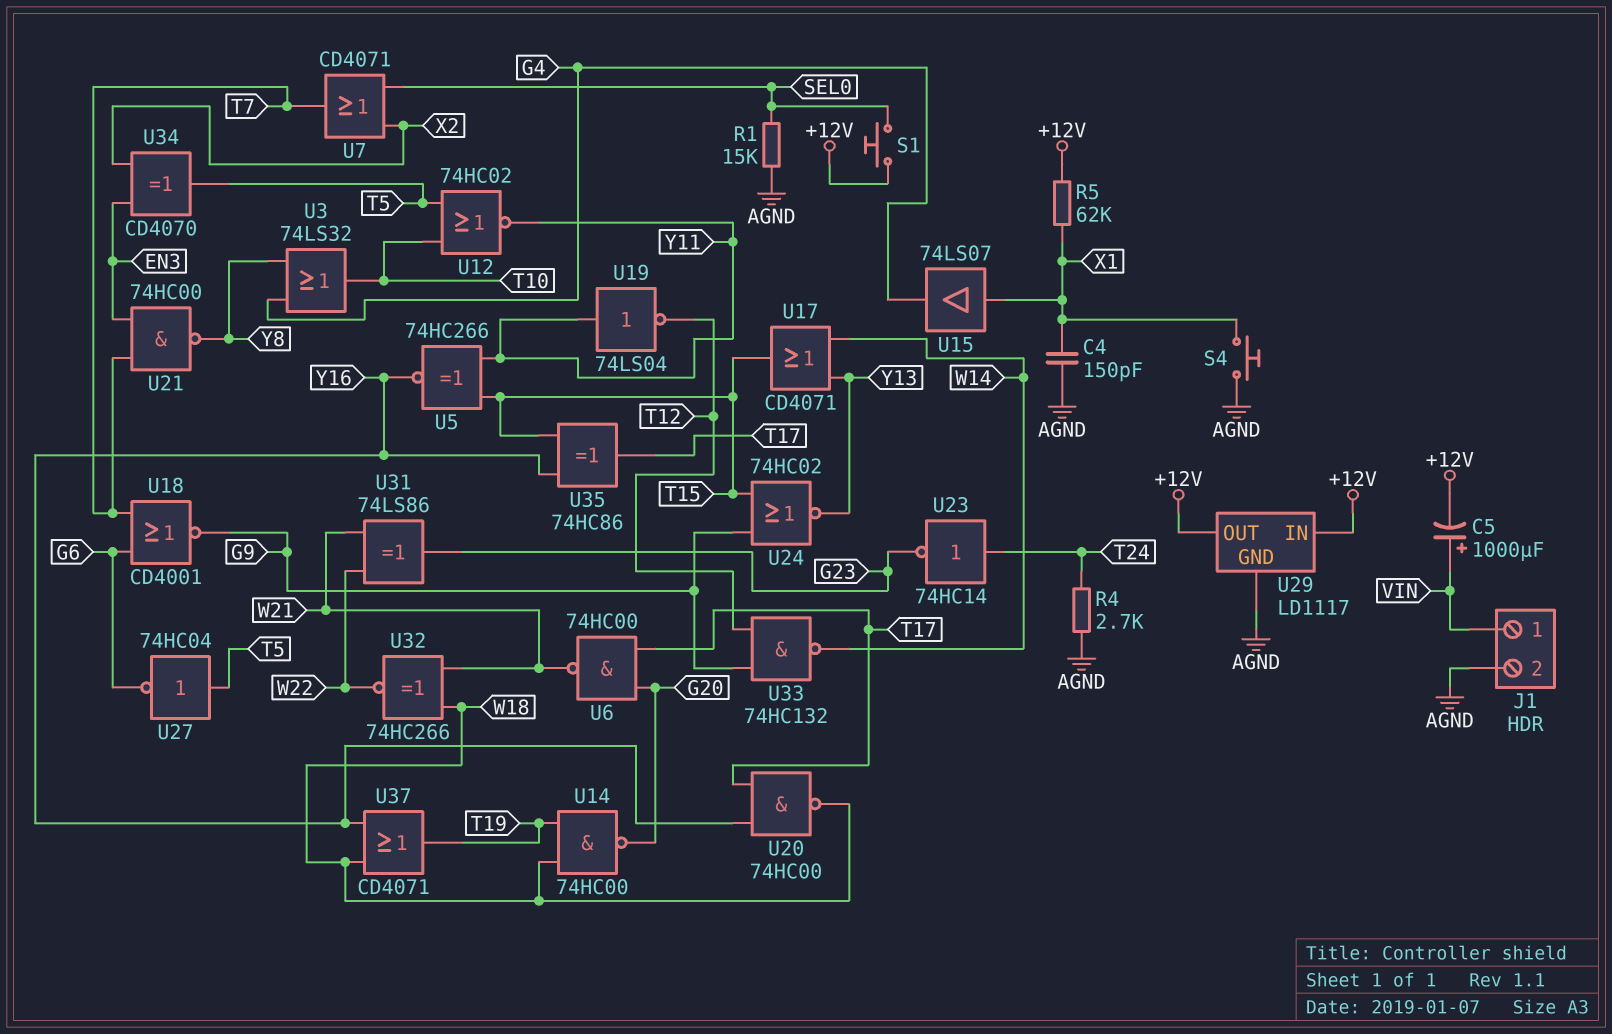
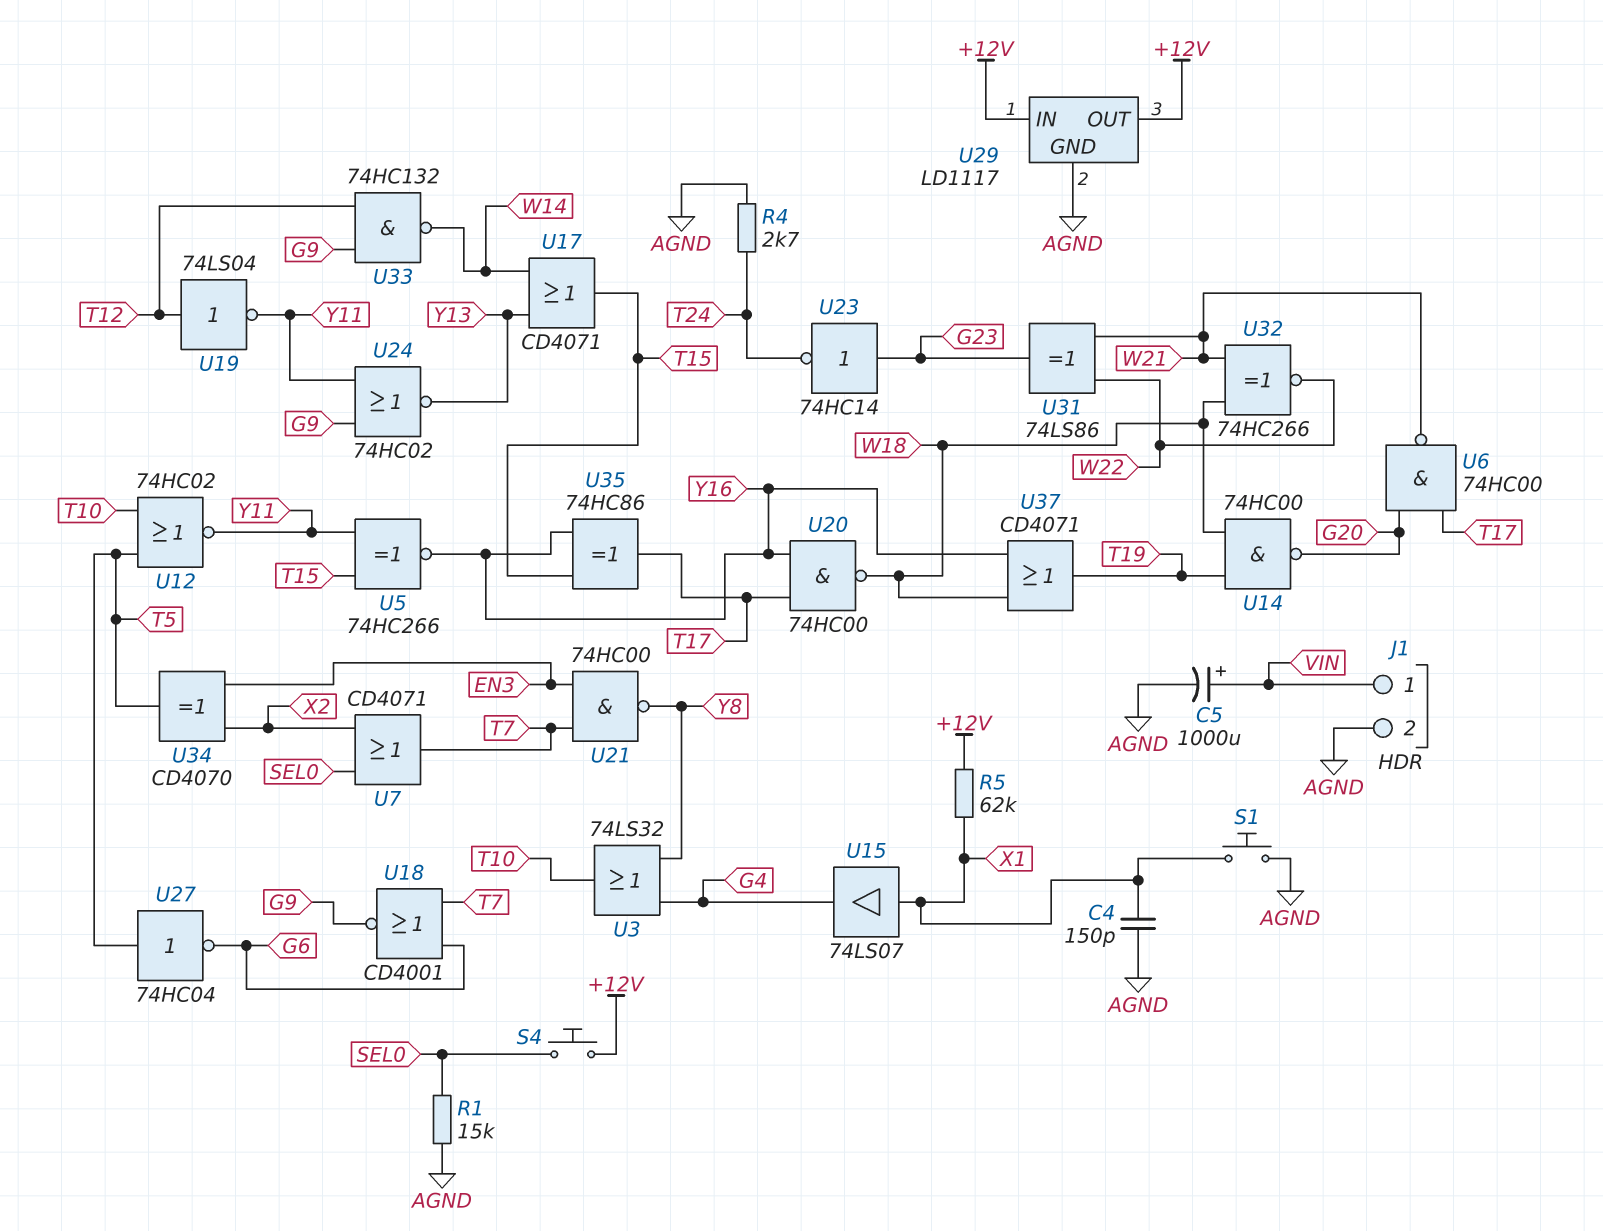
C5: 1000uF (plus VIN, minus +12V) -> 1000uF (plus VIN, minus AGND)
S1: button (+12V, SEL0) -> button (AGND, X1)
S4: button (AGND, X1) -> button (+12V, SEL0)
U19: NOT 74LS04 (in Y11, out T12) -> NOT 74LS04 (in T12, out Y11)
U23: NOT 74HC14 (in T24, out G23) -> NOT 74HC14 (in G23, out T24)
U24: NOR 74HC02 (in G9, in T15, out Y13) -> NOR 74HC02 (in G9, in Y11, out Y13)

